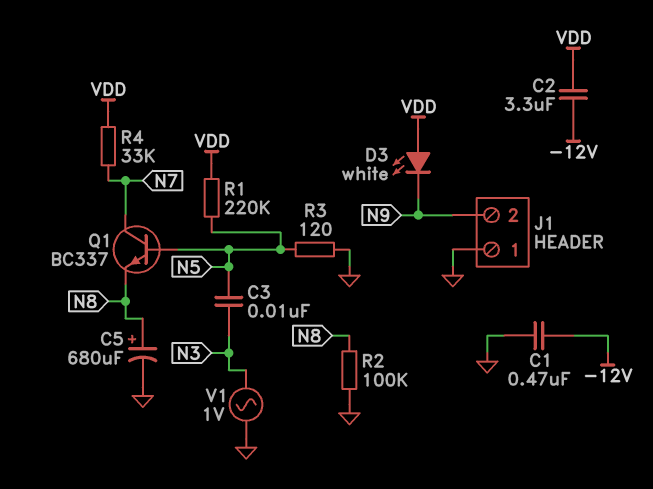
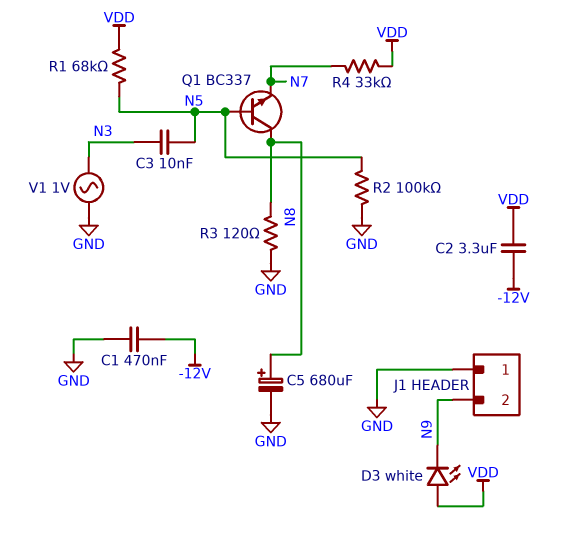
Q1: NPN BC337 (B N5, C N7, E N8) -> NPN BC337 (B N5, C N8, E N7)
R1: 220k (N5, VDD) -> 68k (N5, VDD)
R2: 100k (GND, N8) -> 100k (GND, N5)
R3: 120 (GND, N5) -> 120 (GND, N8)

